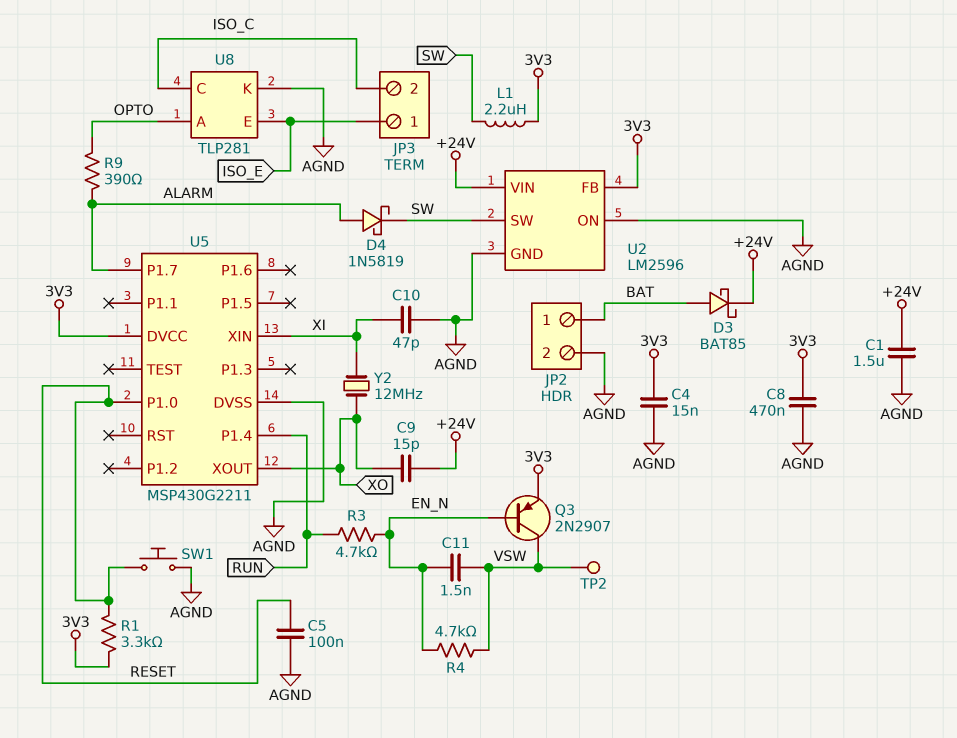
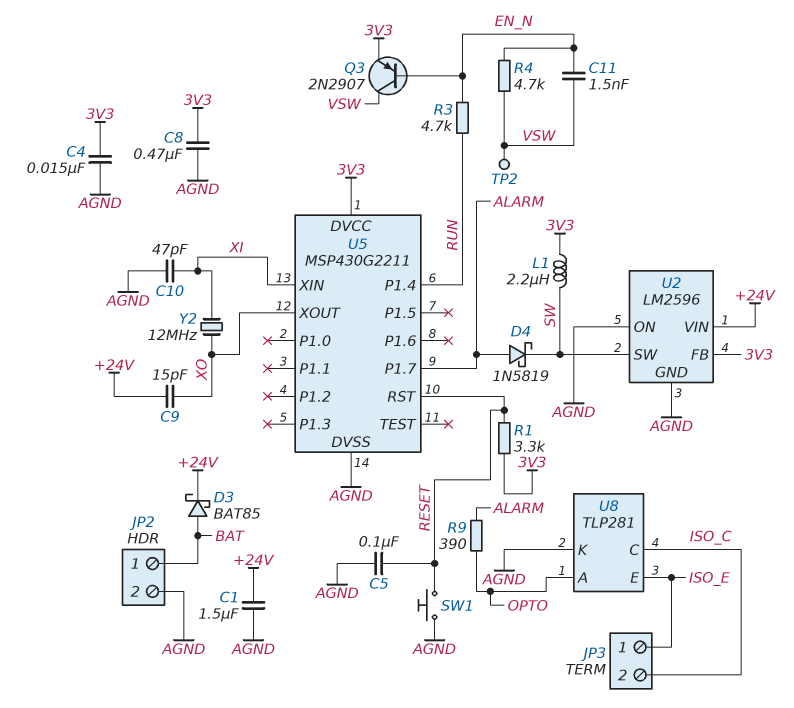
U5 pin P1.0: RESET -> none
U5 pin RST: none -> RESET

